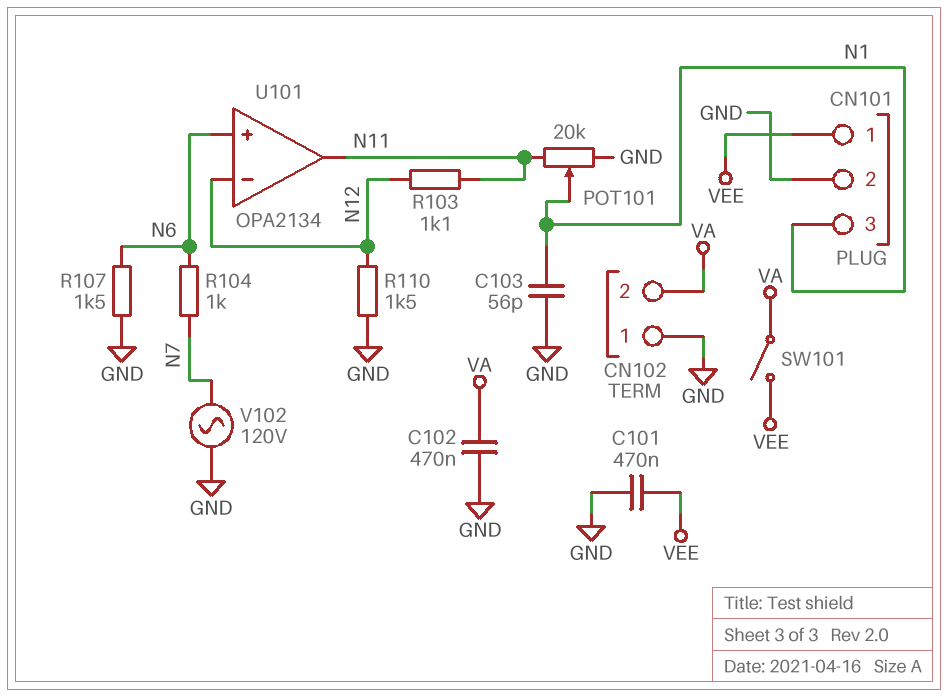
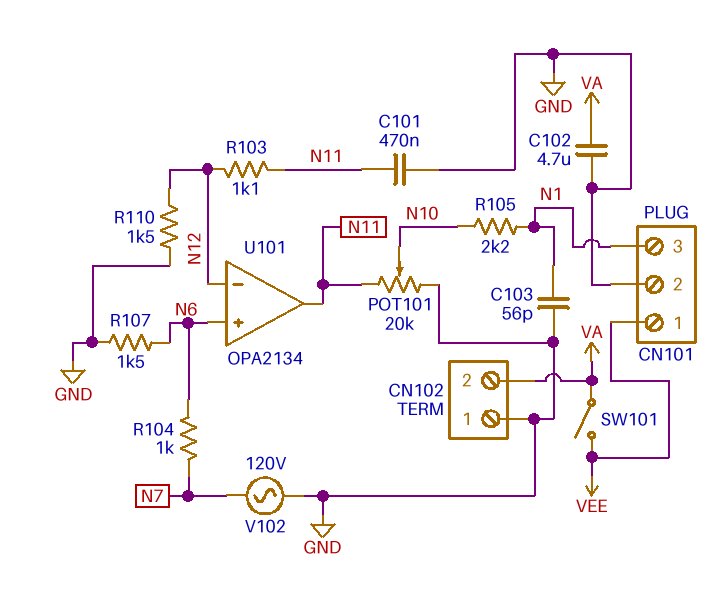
C101: 470nF (GND, VEE) -> 470nF (GND, N11)
C102: 470nF (GND, VA) -> 4.7uF (GND, VA)
POT101: 20k (GND, N11, wiper N1) -> 20k (GND, N11, wiper N10)
R105: none -> 2.2k (N1, N10)

